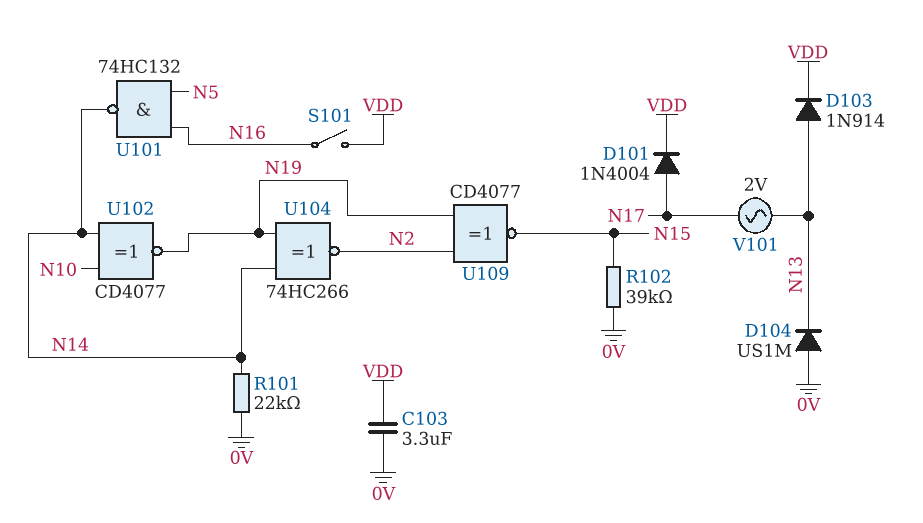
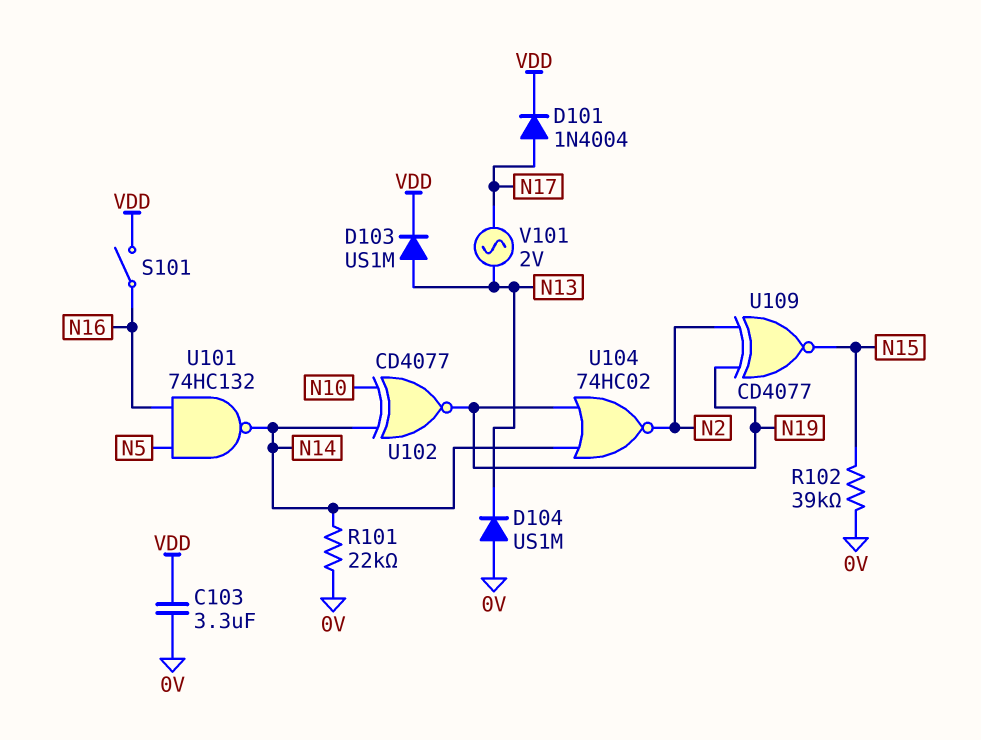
D103: diode 1N914 (A N13, K VDD) -> diode US1M (A N13, K VDD)
U104: XNOR 74HC266 (in N14, in N19, out N2) -> NOR 74HC02 (in N14, in N19, out N2)

